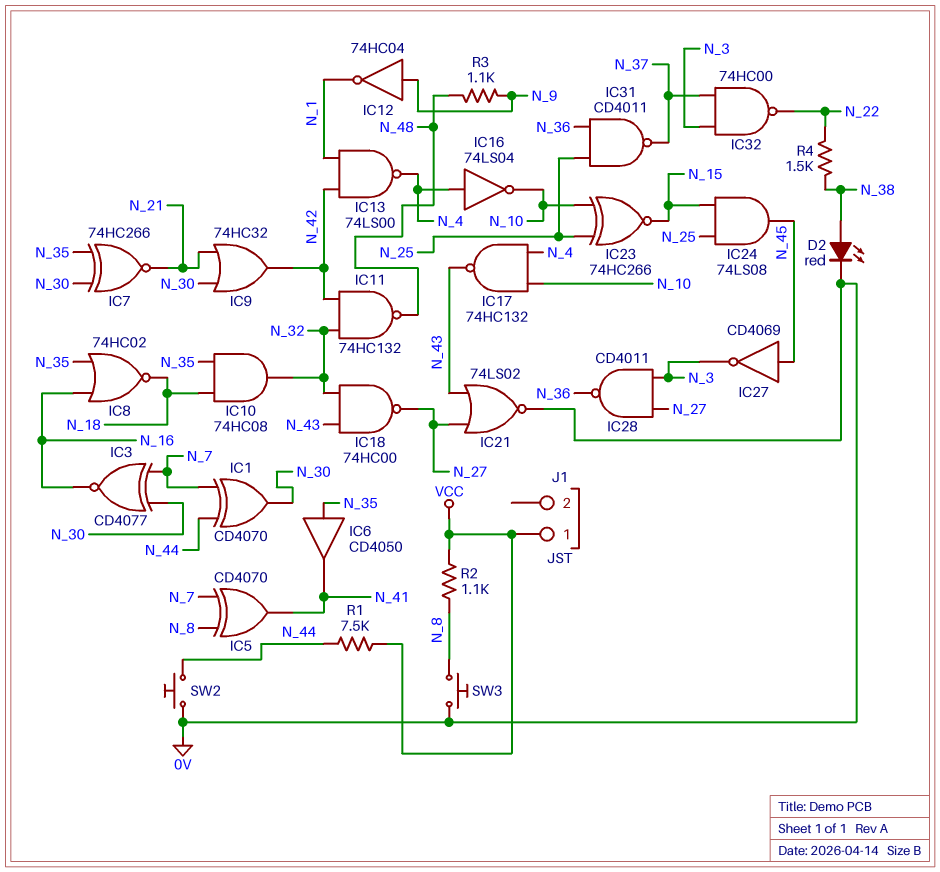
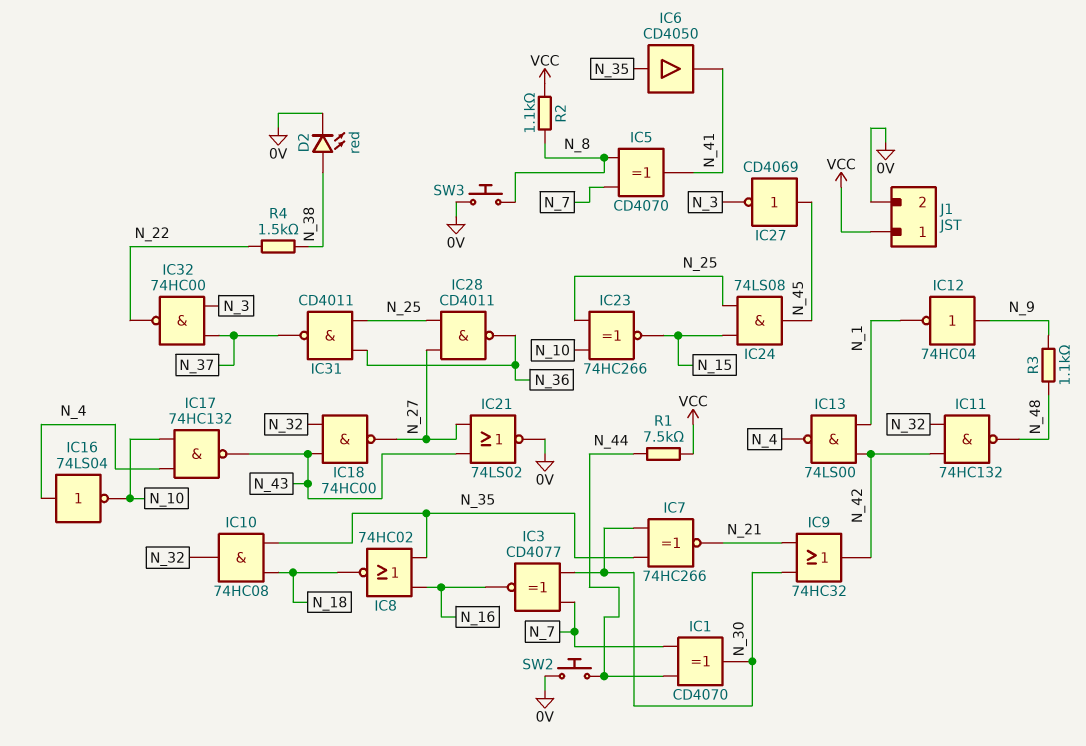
IC28: NAND CD4011 (in N_3, in N_27, out N_36) -> NAND CD4011 (in N_25, in N_27, out N_36)
J1 pin 2: none -> 0V

